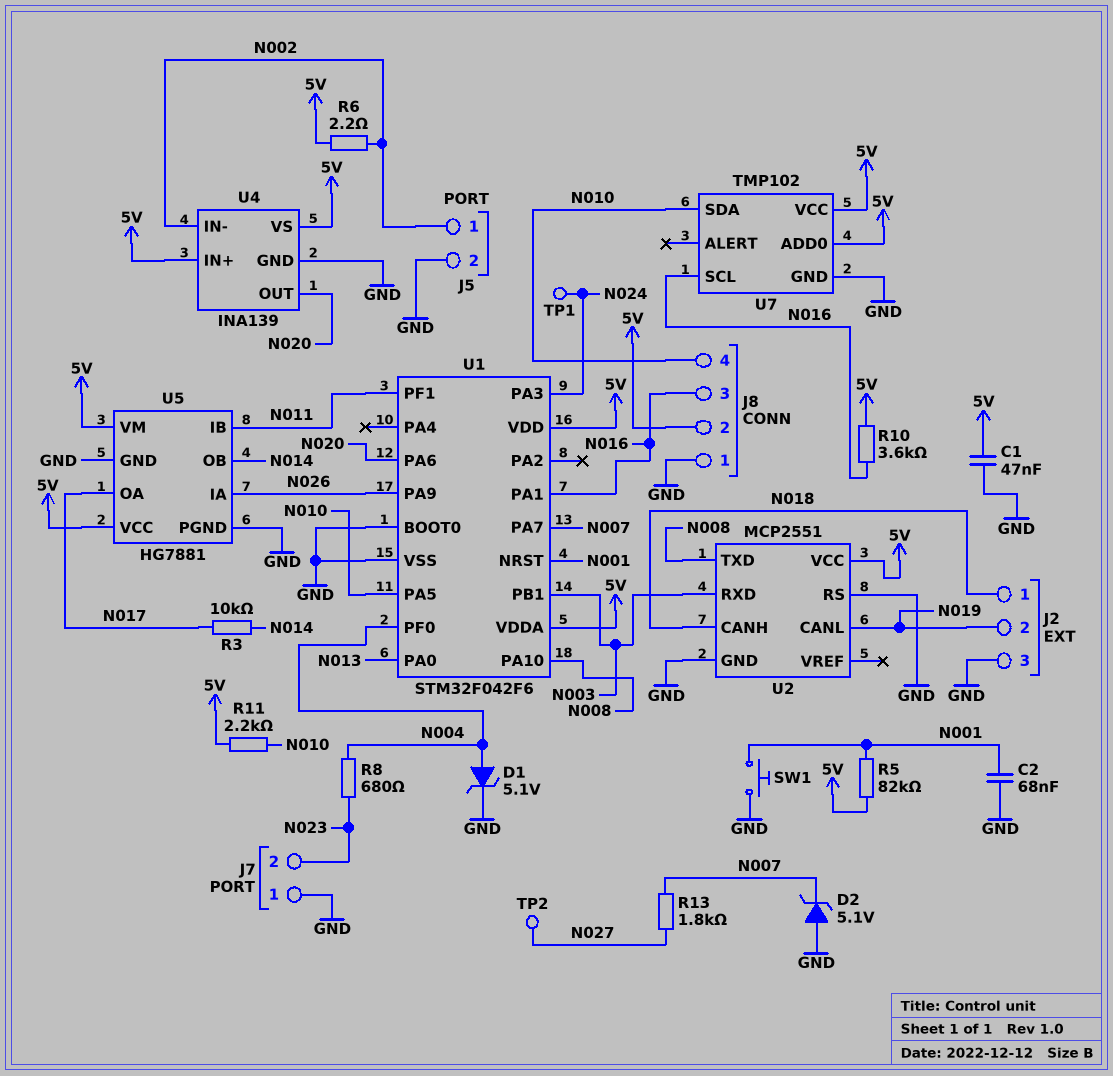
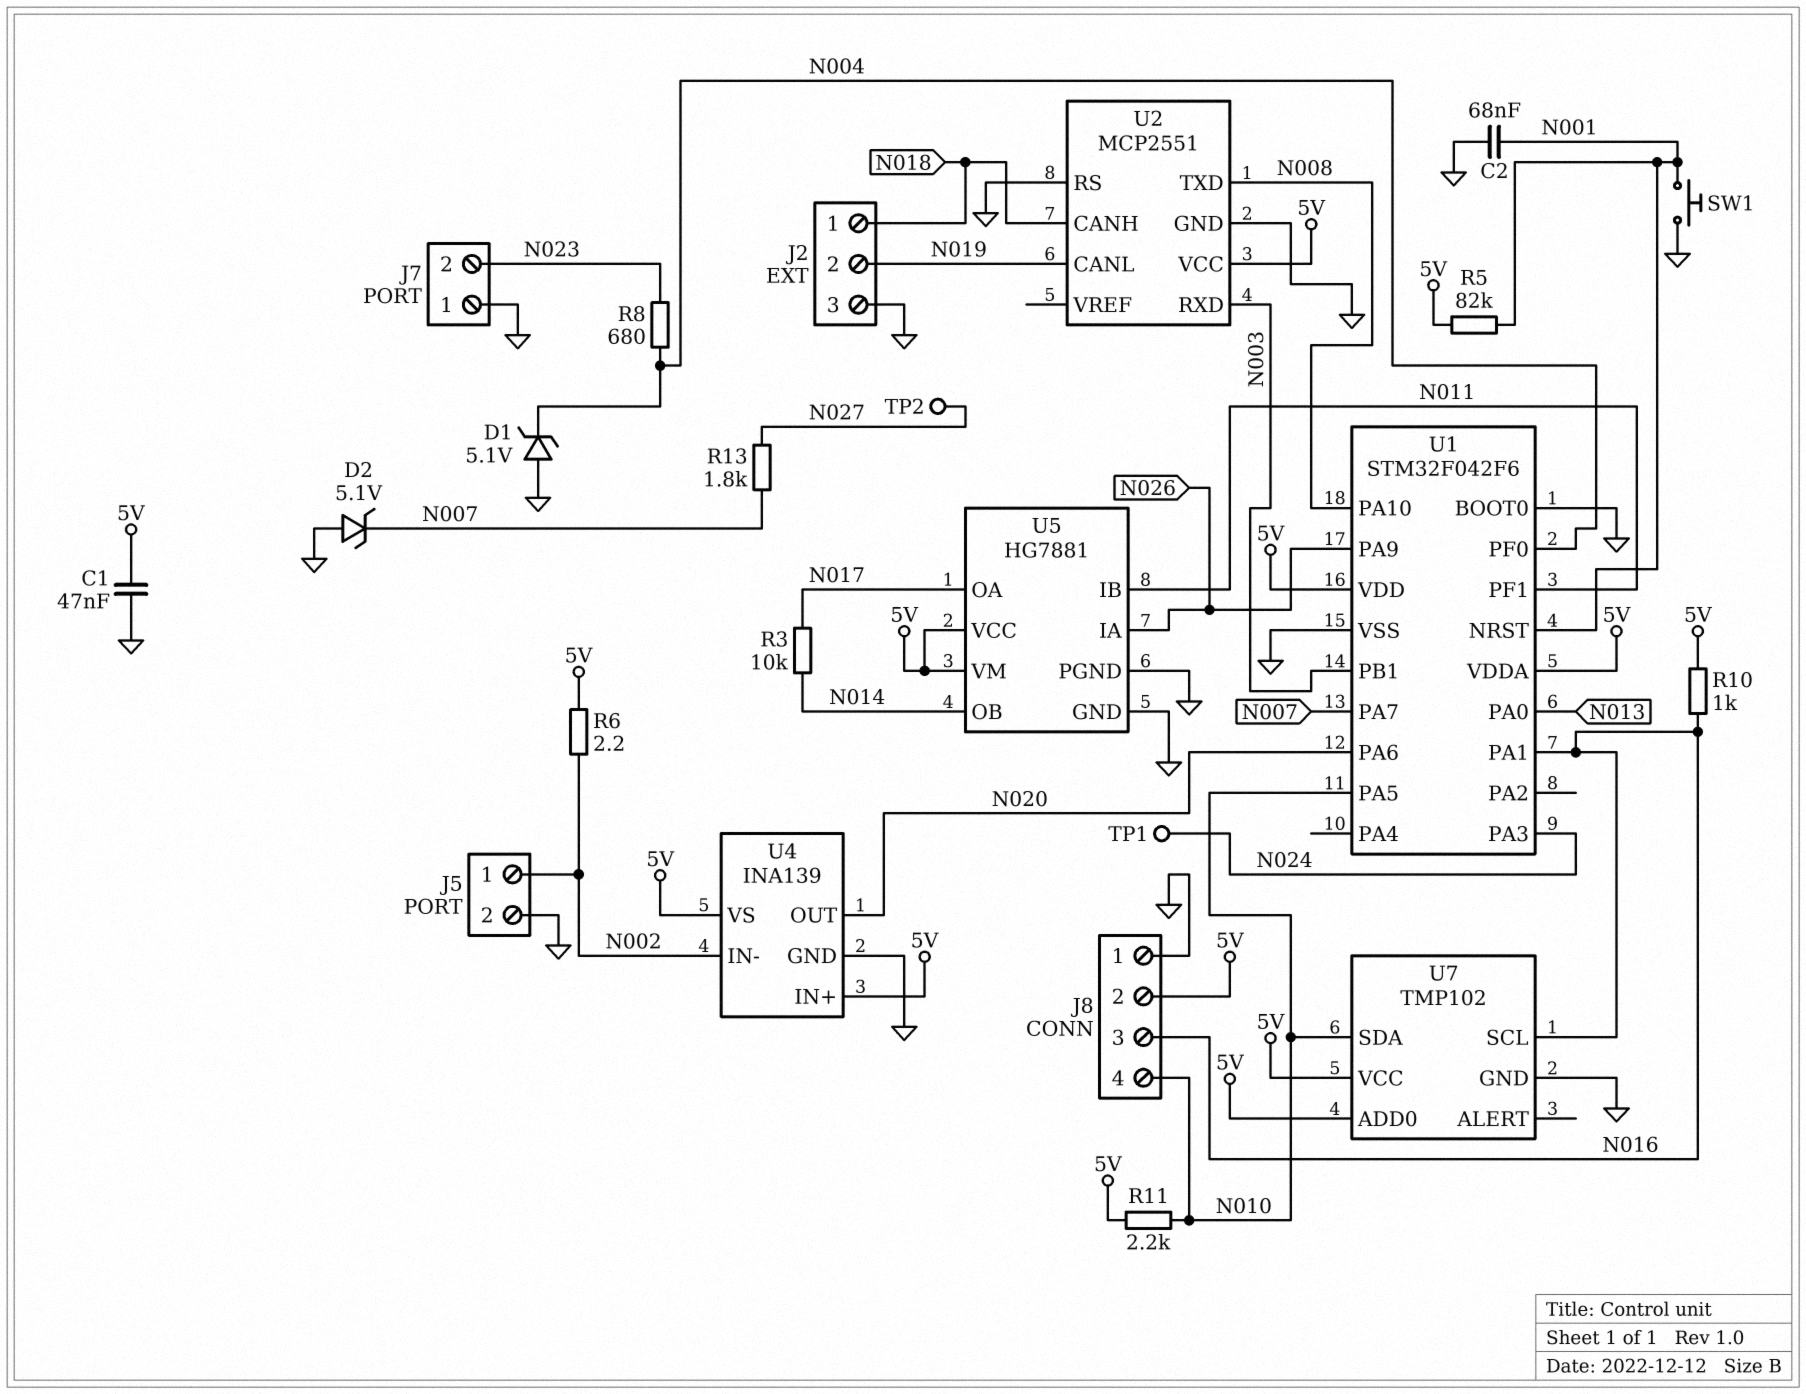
D1: zener 5.1V (A N004, K GND) -> zener 5.1V (A GND, K N004)
R10: 3.6k (5V, N016) -> 1k (5V, N016)

